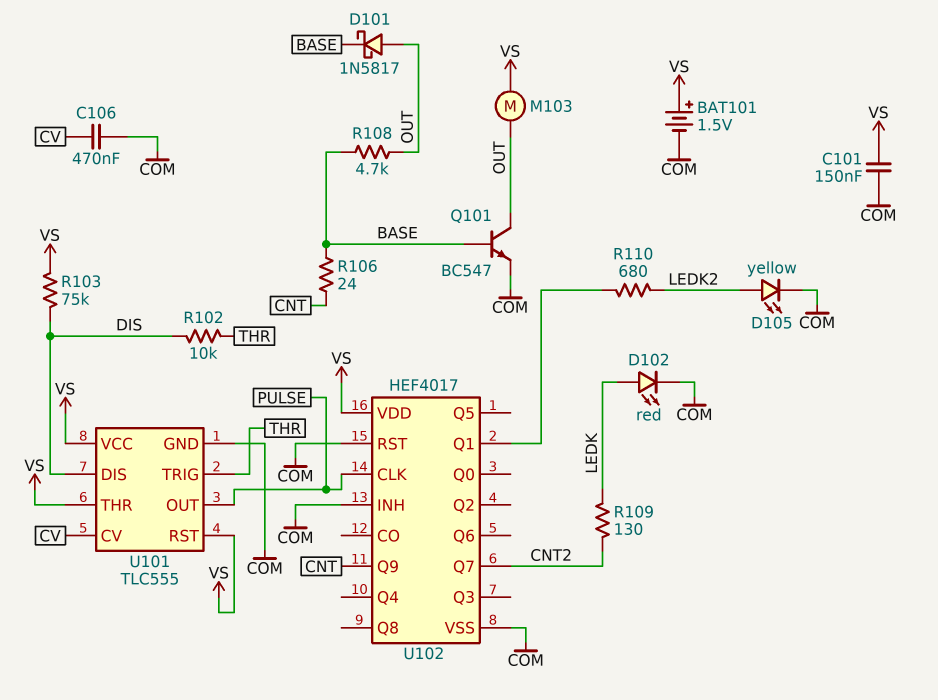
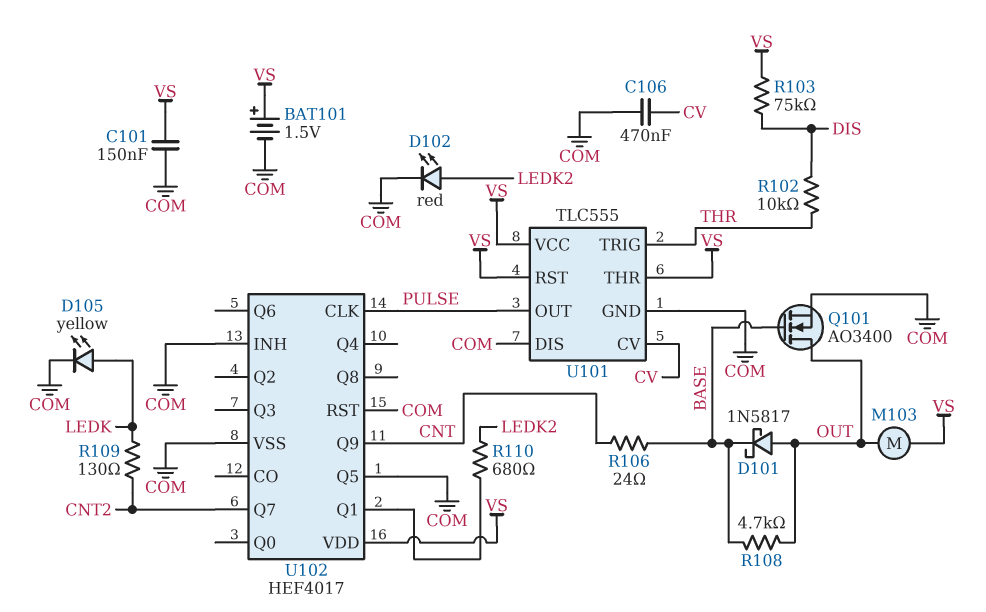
D102: LED red (A LEDK, K COM) -> LED red (A LEDK2, K COM)
D105: LED yellow (A LEDK2, K COM) -> LED yellow (A LEDK, K COM)
Q101: NPN BC547 (B BASE, C OUT, E COM) -> NMOS AO3400 (G BASE, D OUT, S COM)
U101 pin DIS: DIS -> COM
U102 pin Q5: none -> COM

